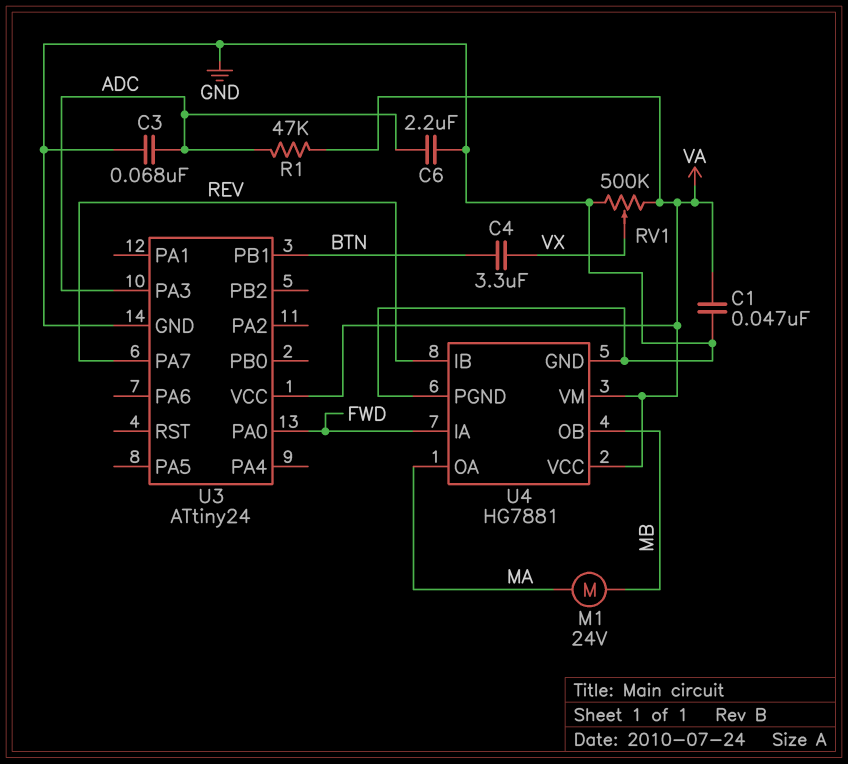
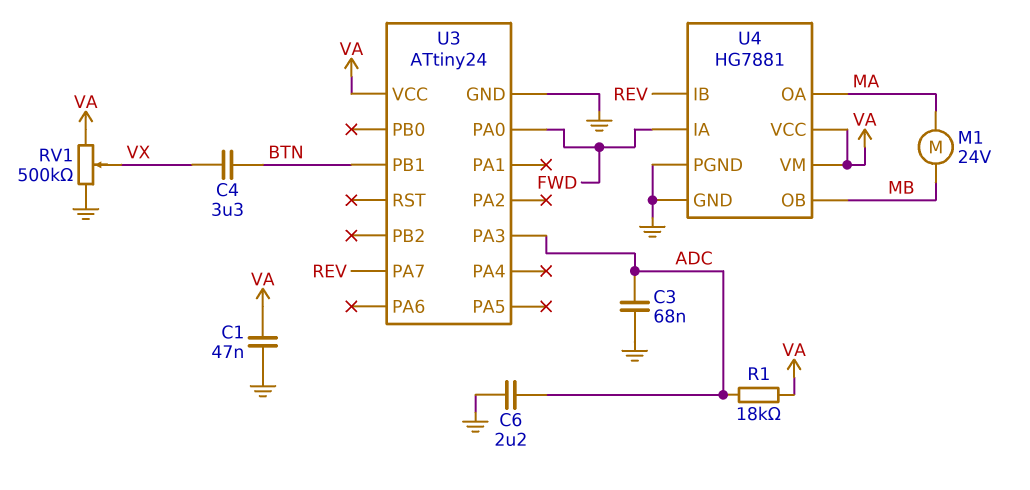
R1: 47k (ADC, VA) -> 18k (ADC, VA)

